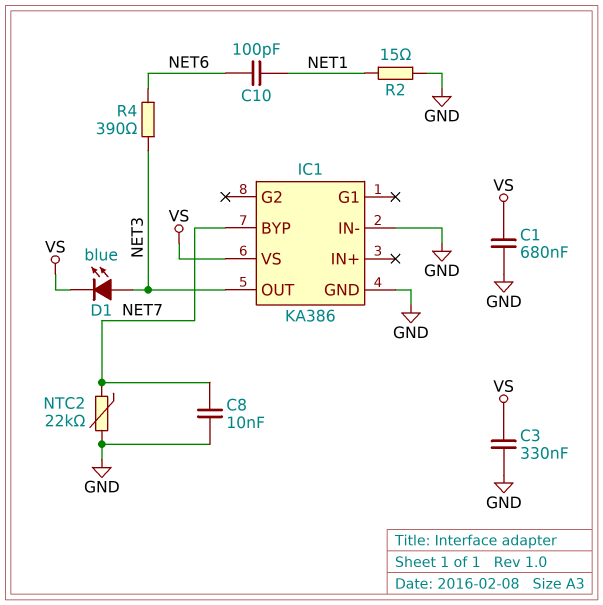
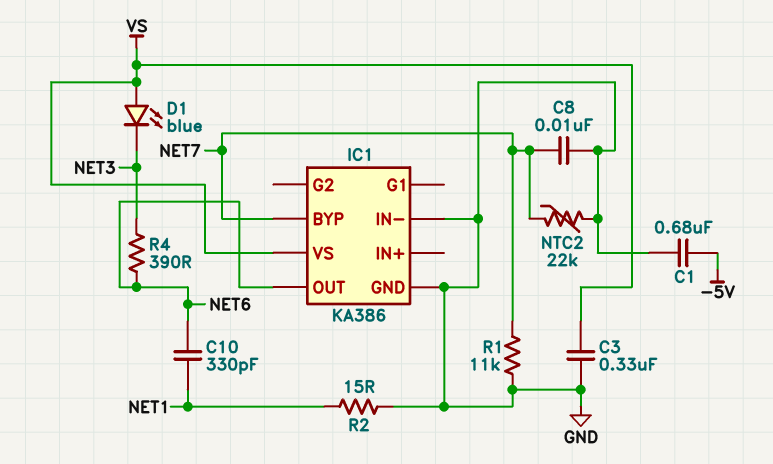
C1: 680nF (GND, VS) -> 680nF (-5V, GND)
C10: 100pF (NET1, NET6) -> 330pF (NET1, NET6)
D1: LED blue (A NET3, K VS) -> LED blue (A VS, K NET3)
IC1 pin OUT: NET3 -> NET6
R1: none -> 11k (GND, NET7)

